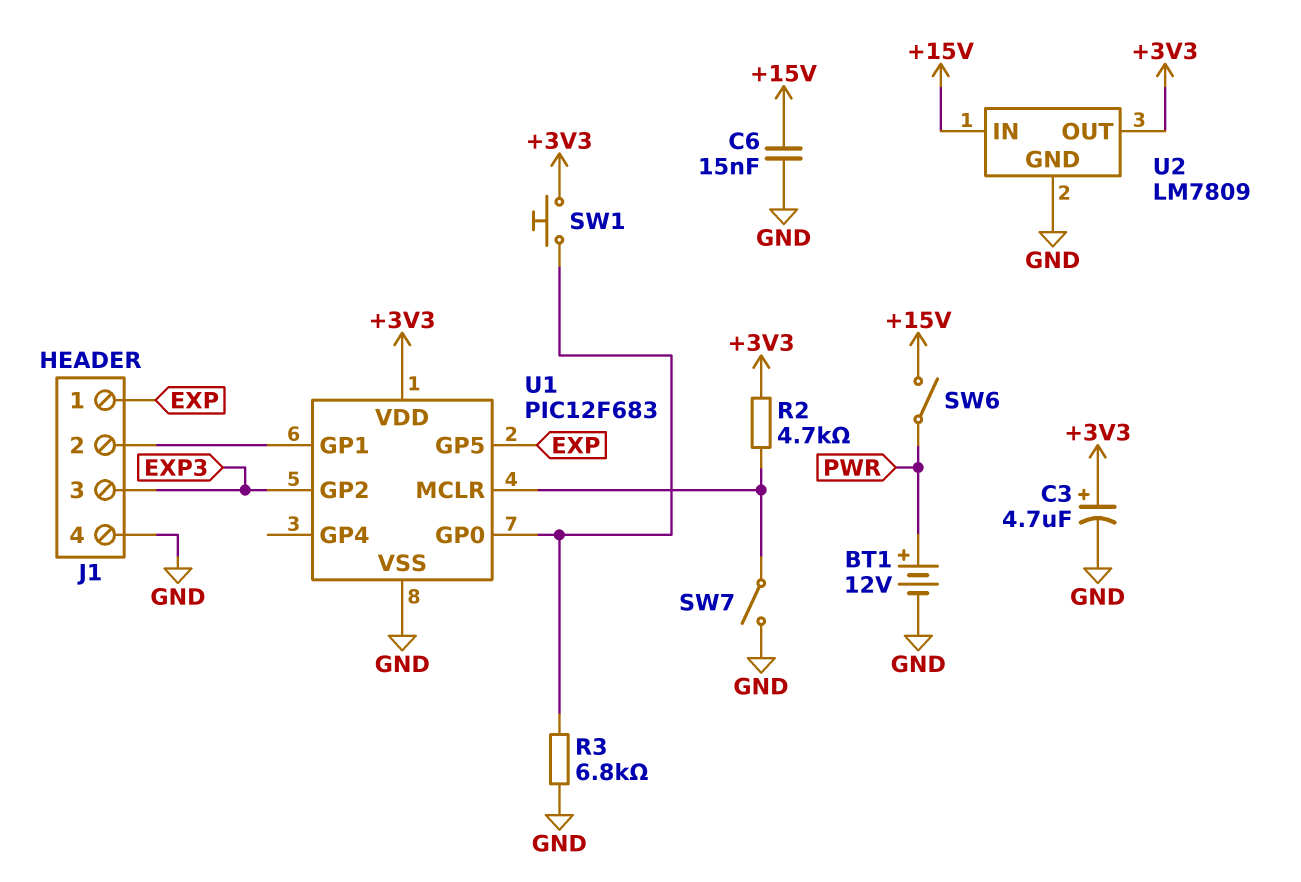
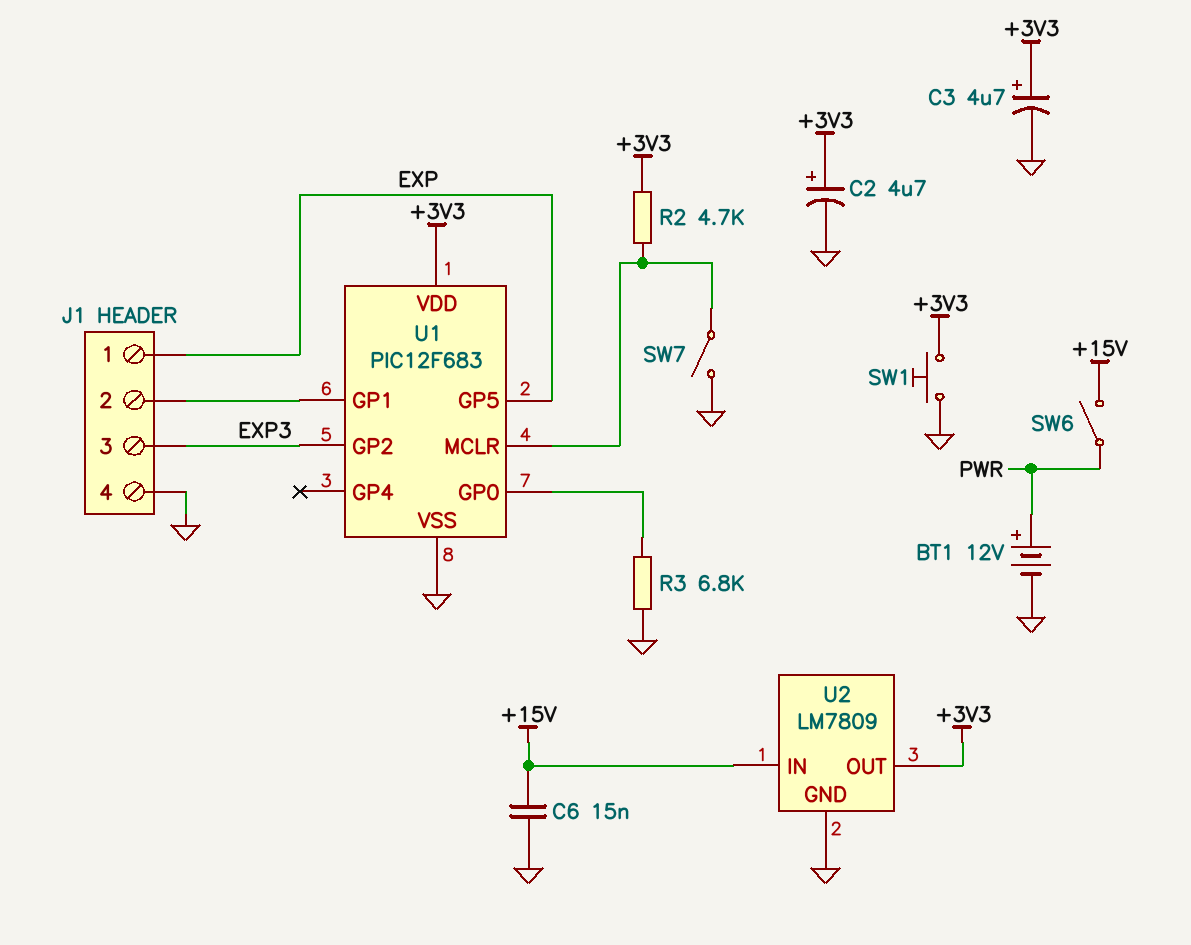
C2: none -> 4.7uF (plus +3V3, minus GND)
SW1: button (+3V3, U1/GP0) -> button (+3V3, GND)

